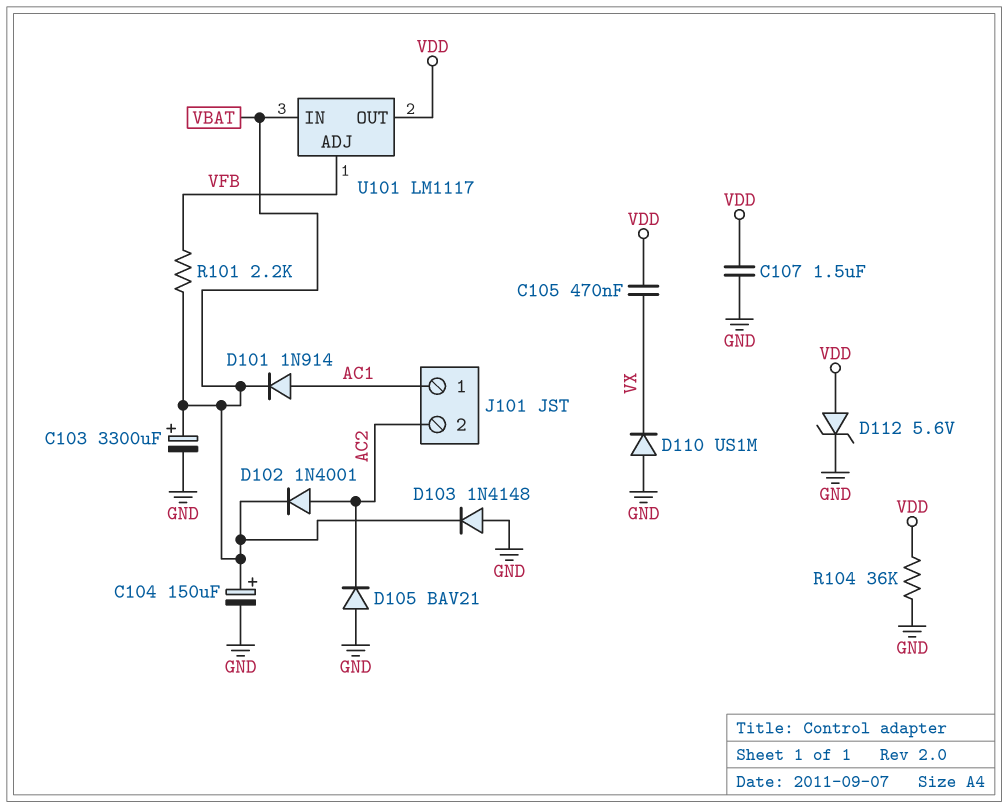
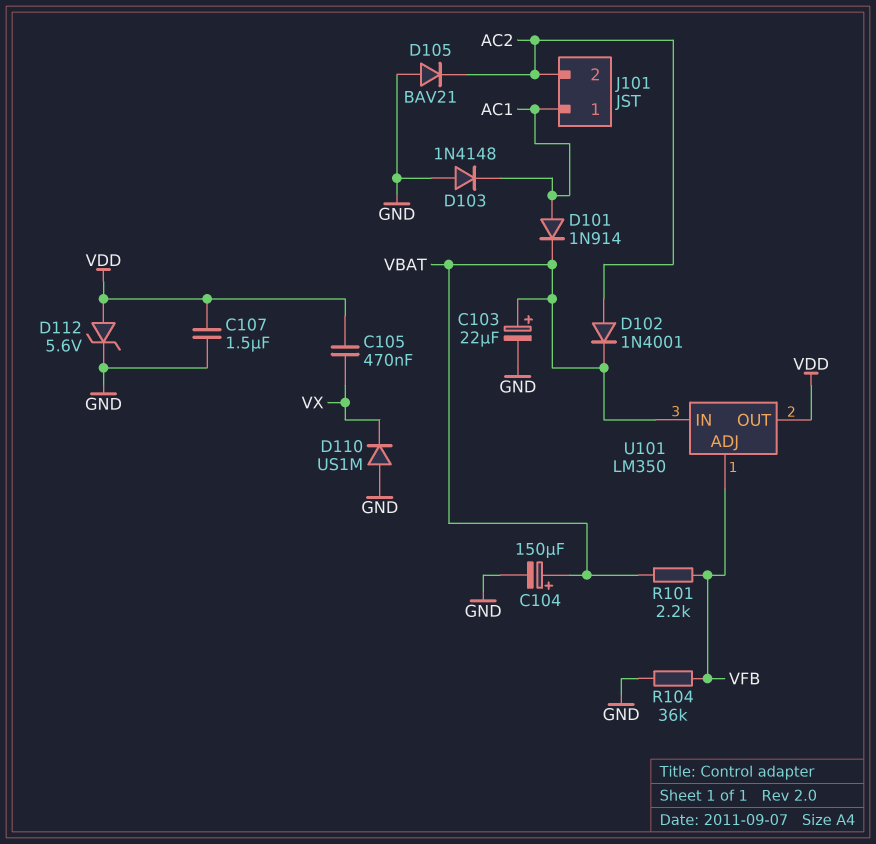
C103: 3300uF (plus VBAT, minus GND) -> 22uF (plus VBAT, minus GND)
D103: diode 1N4148 (A GND, K VBAT) -> diode 1N4148 (A GND, K AC1)
R104: 36k (GND, VDD) -> 36k (GND, VFB)
U101: LM1117 -> LM350

